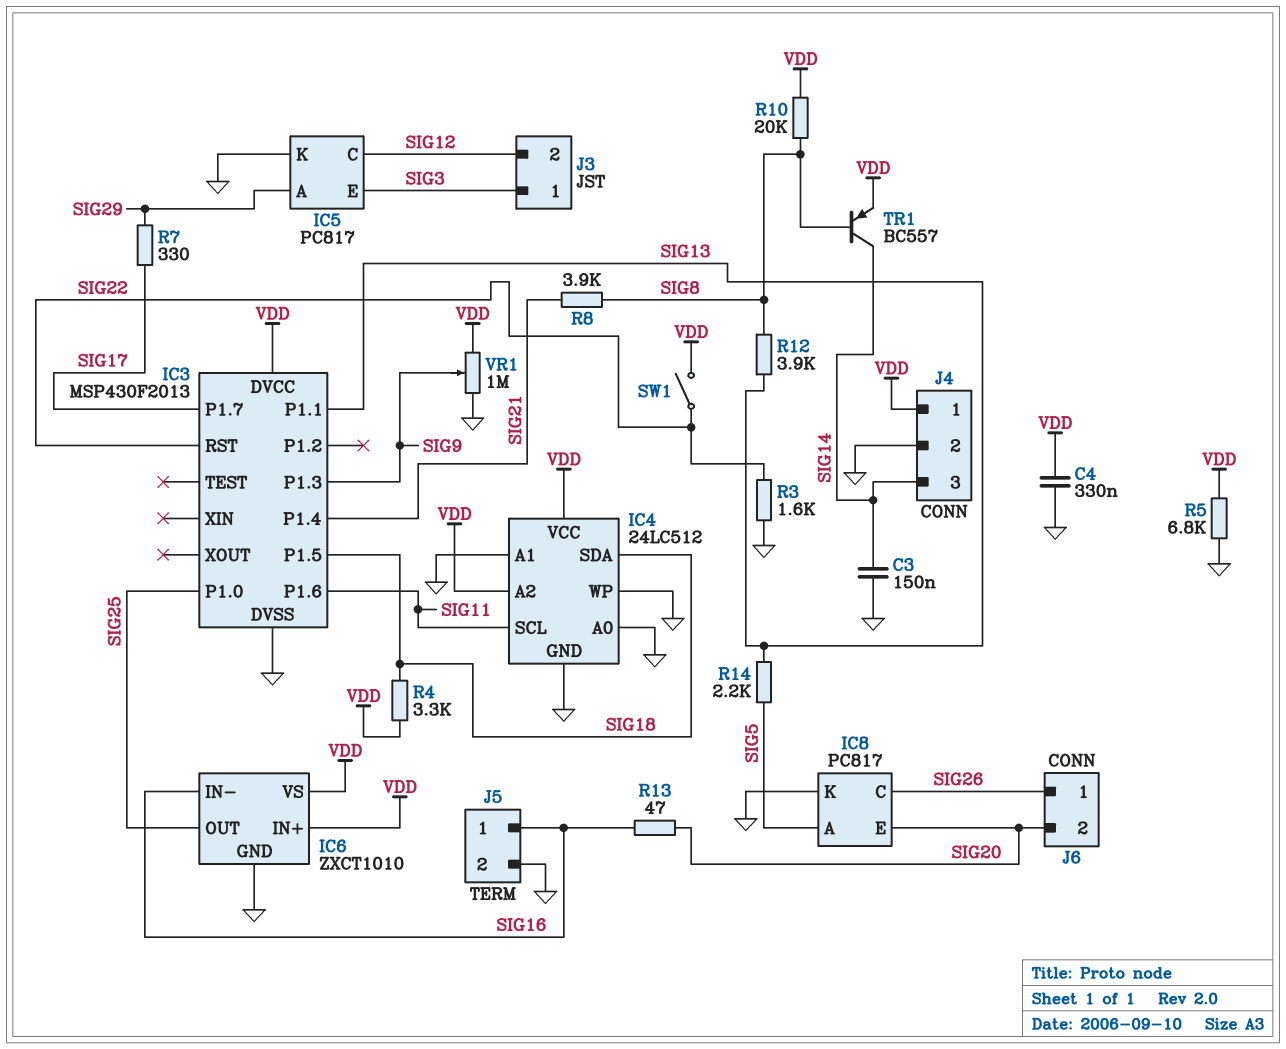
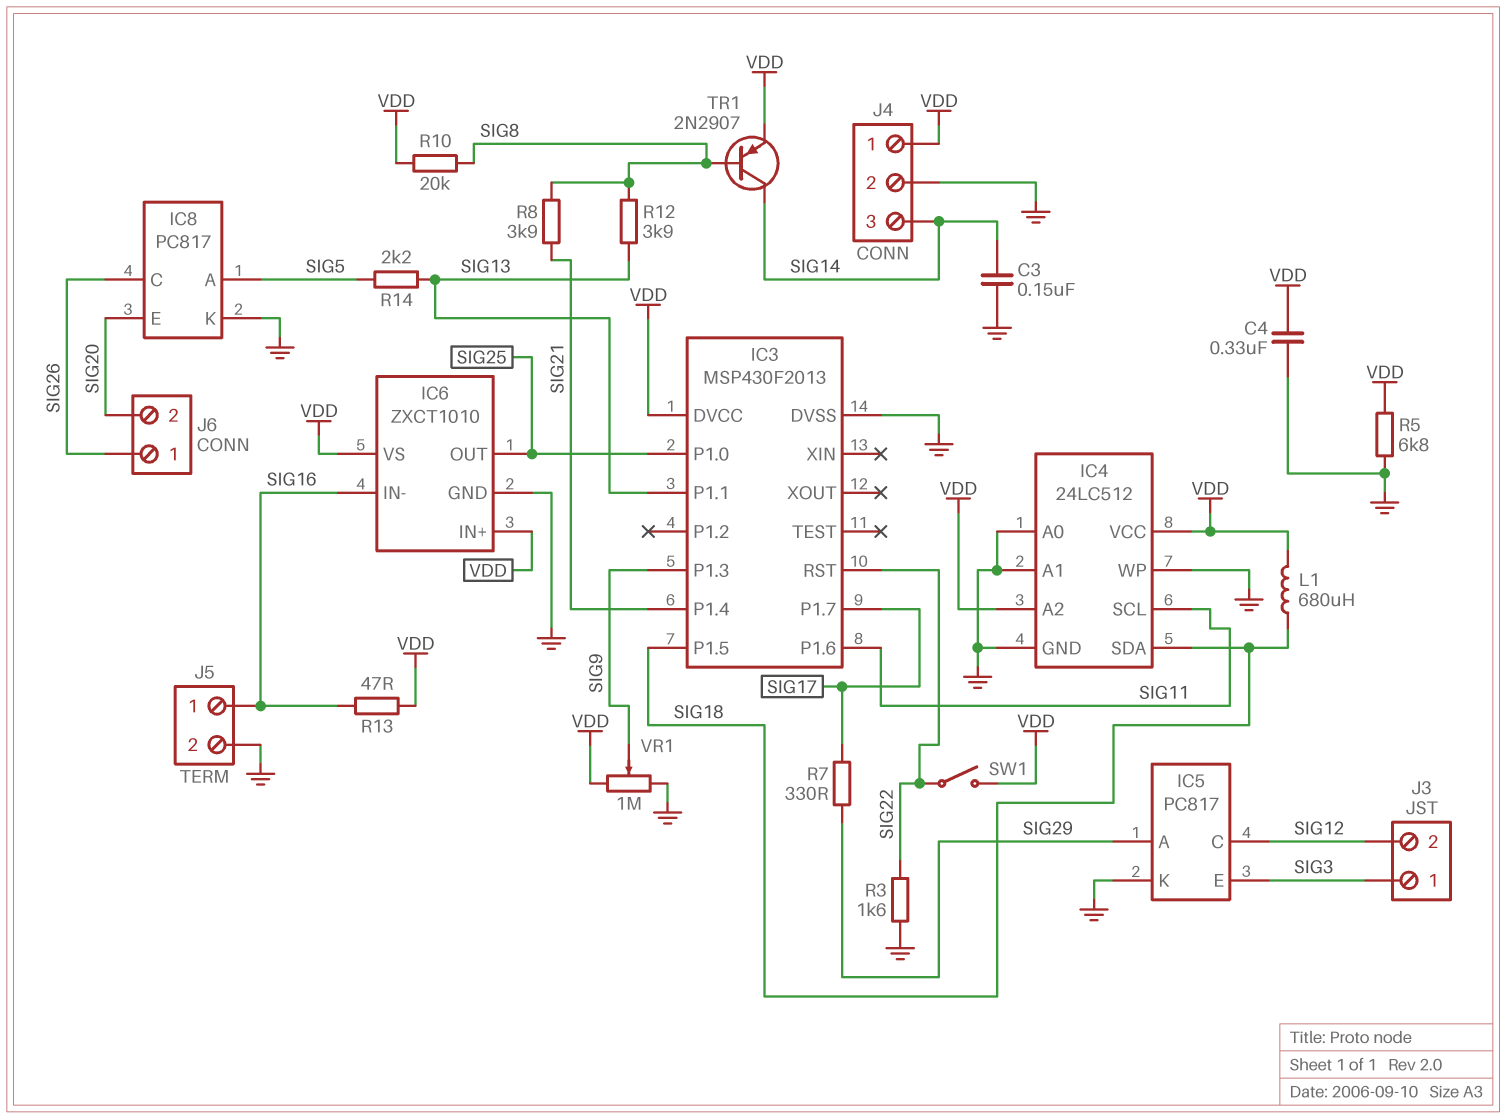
L1: none -> 680uH (SIG18, VDD)
R4: 3.3k (SIG18, VDD) -> none
R13: 47 (SIG16, SIG20) -> 47 (SIG16, VDD)
TR1: PNP BC557 (B SIG8, C SIG14, E VDD) -> PNP 2N2907 (B SIG8, C SIG14, E VDD)

